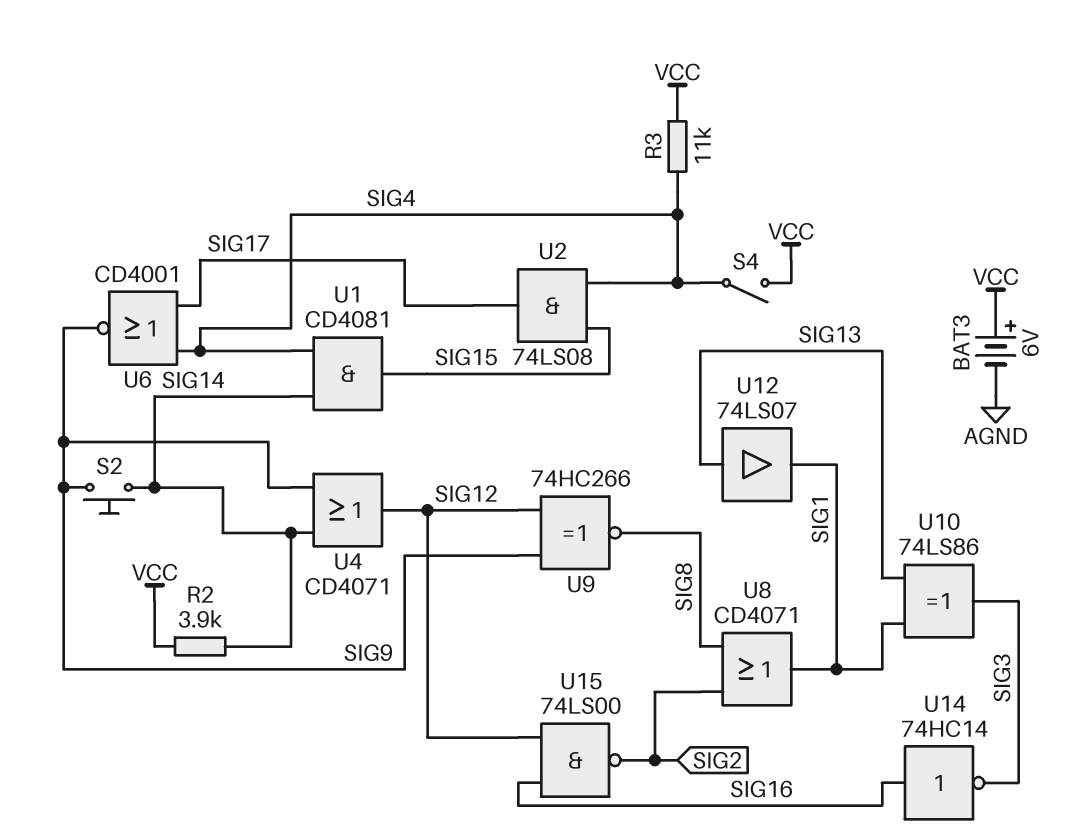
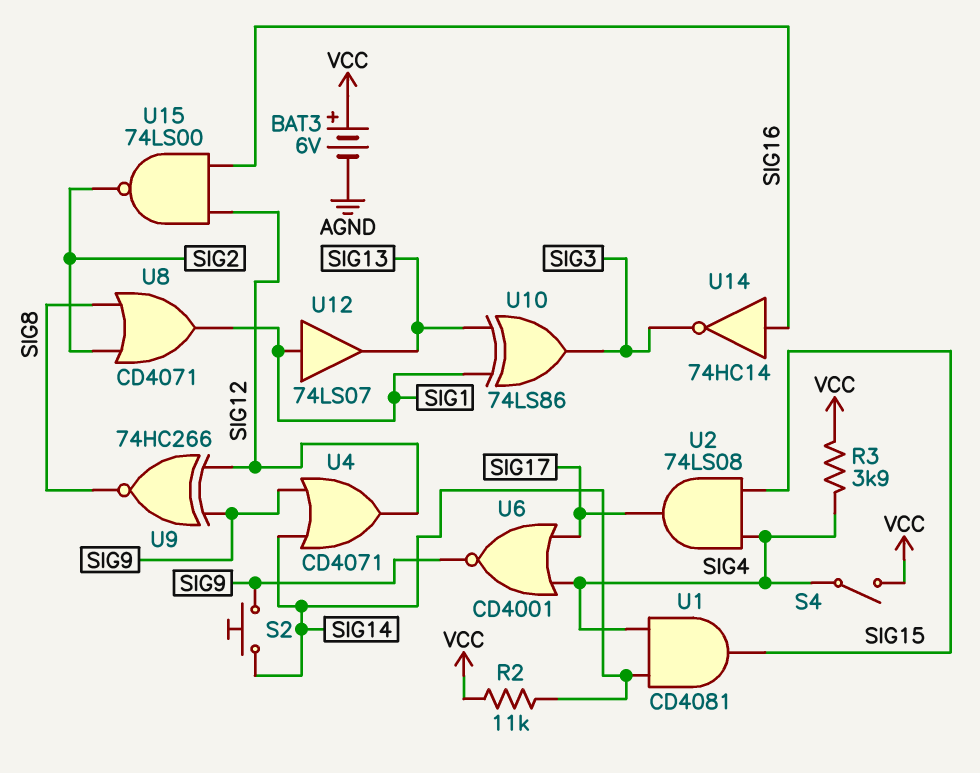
R2: 3.9k (SIG14, VCC) -> 11k (SIG14, VCC)
R3: 11k (SIG4, VCC) -> 3.9k (SIG4, VCC)
U12: buffer 74LS07 (in SIG13, out SIG1) -> buffer 74LS07 (in SIG1, out SIG13)

